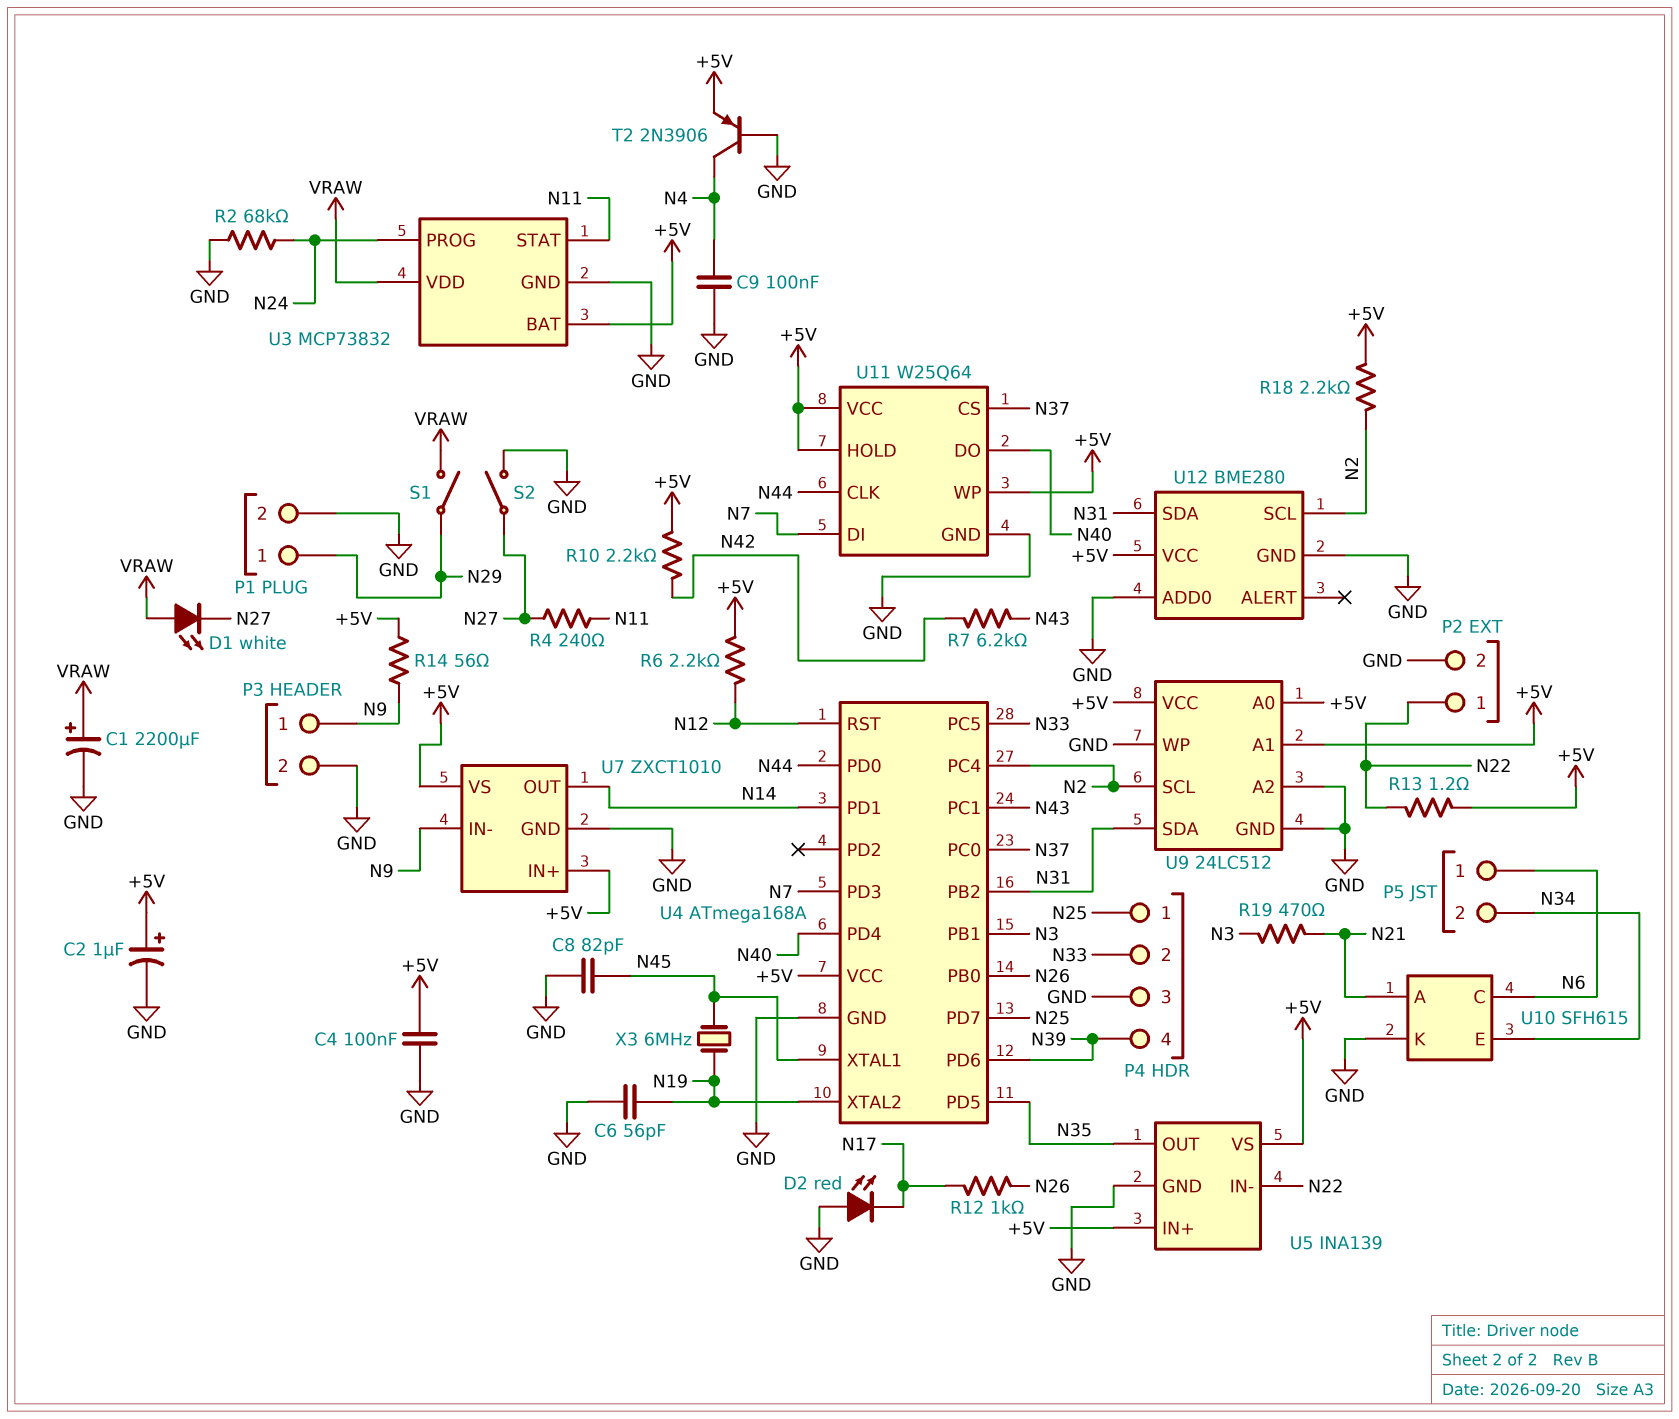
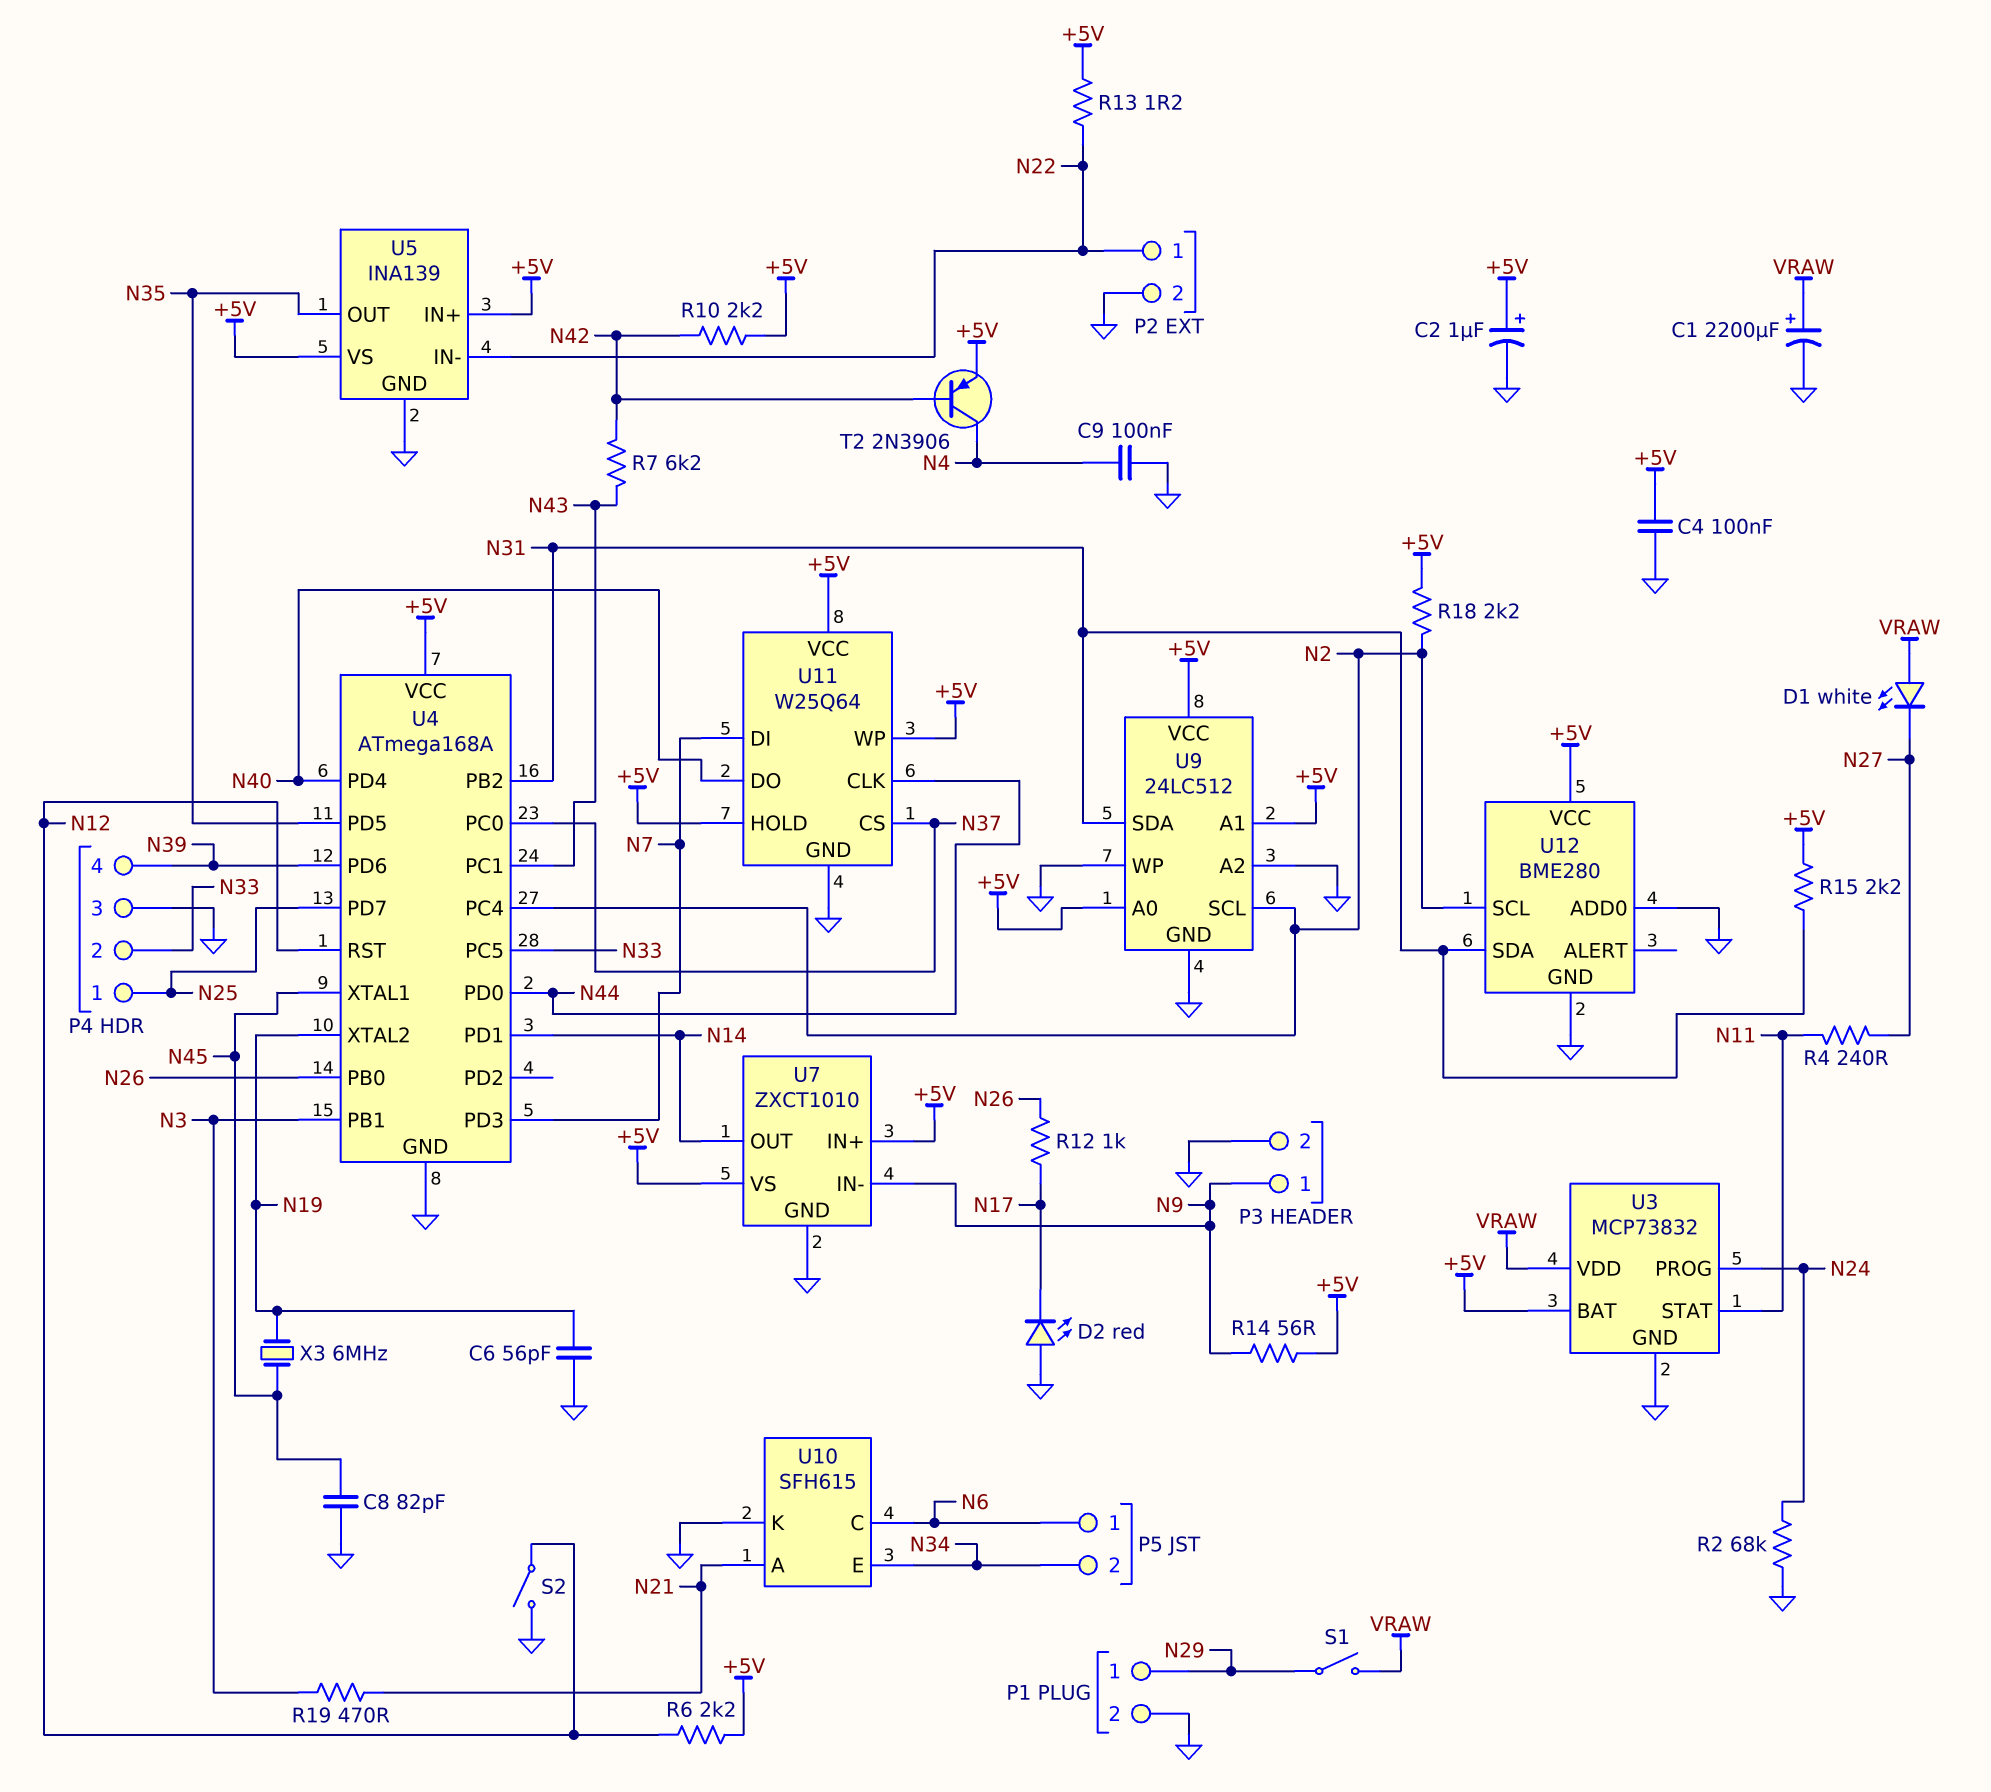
R15: none -> 2.2k (+5V, N31)
S2: switch (GND, N27) -> switch (GND, N12)
T2: PNP 2N3906 (B GND, C N4, E +5V) -> PNP 2N3906 (B N42, C N4, E +5V)

